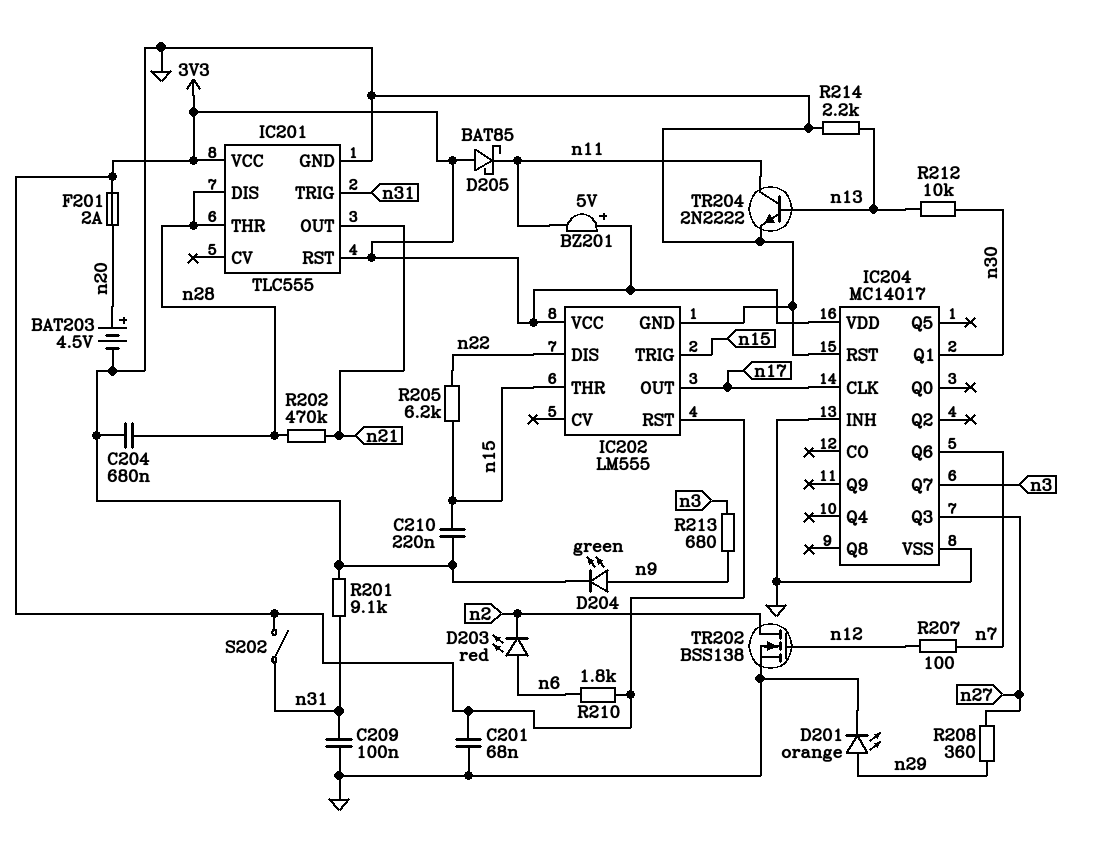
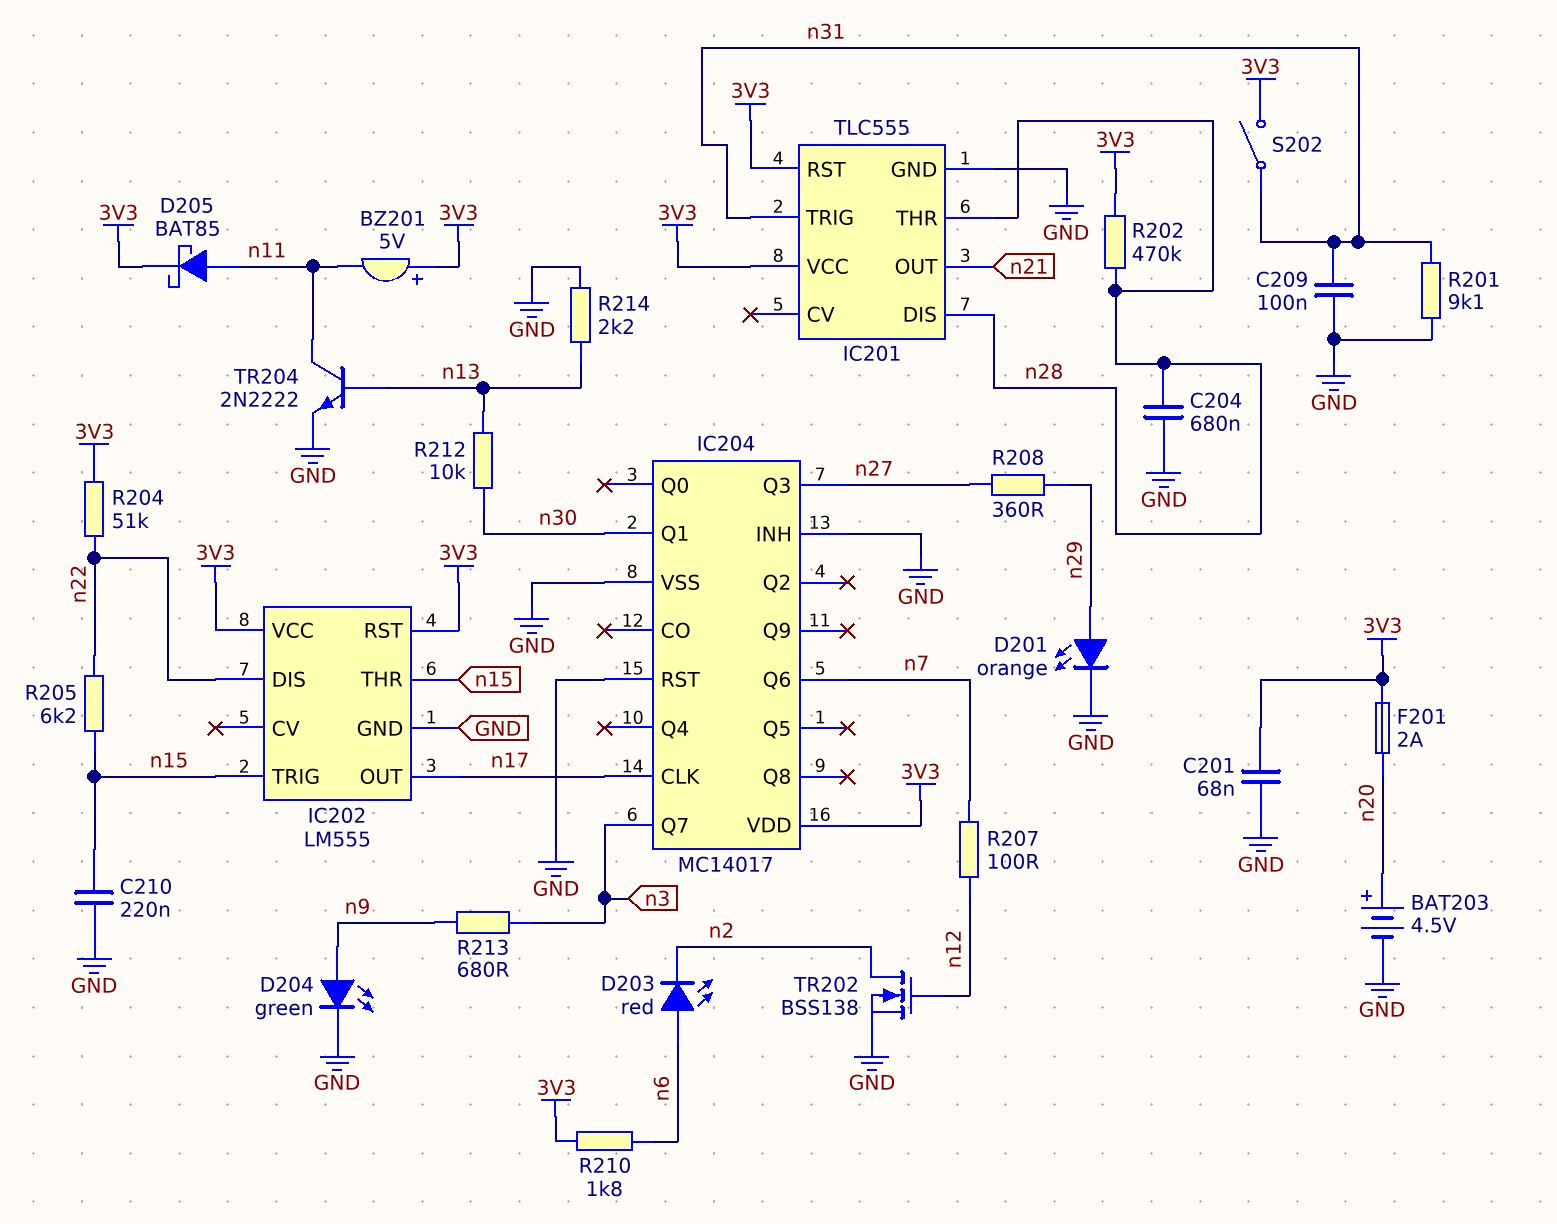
D205: schottky BAT85 (A 3V3, K n11) -> schottky BAT85 (A n11, K 3V3)
R202: 470k (n21, n28) -> 470k (3V3, n28)
R204: none -> 51k (3V3, n22)

